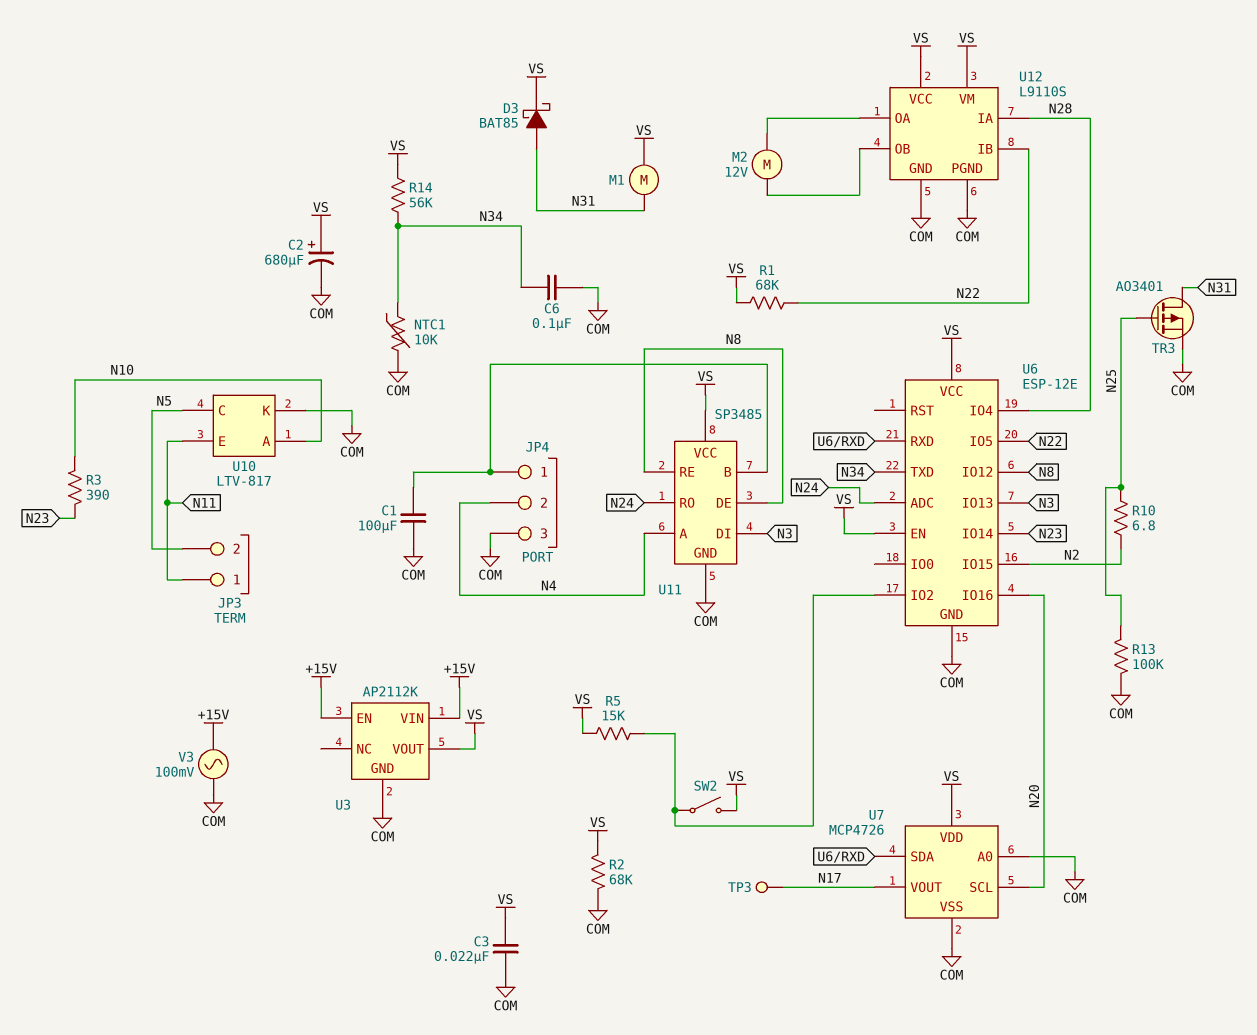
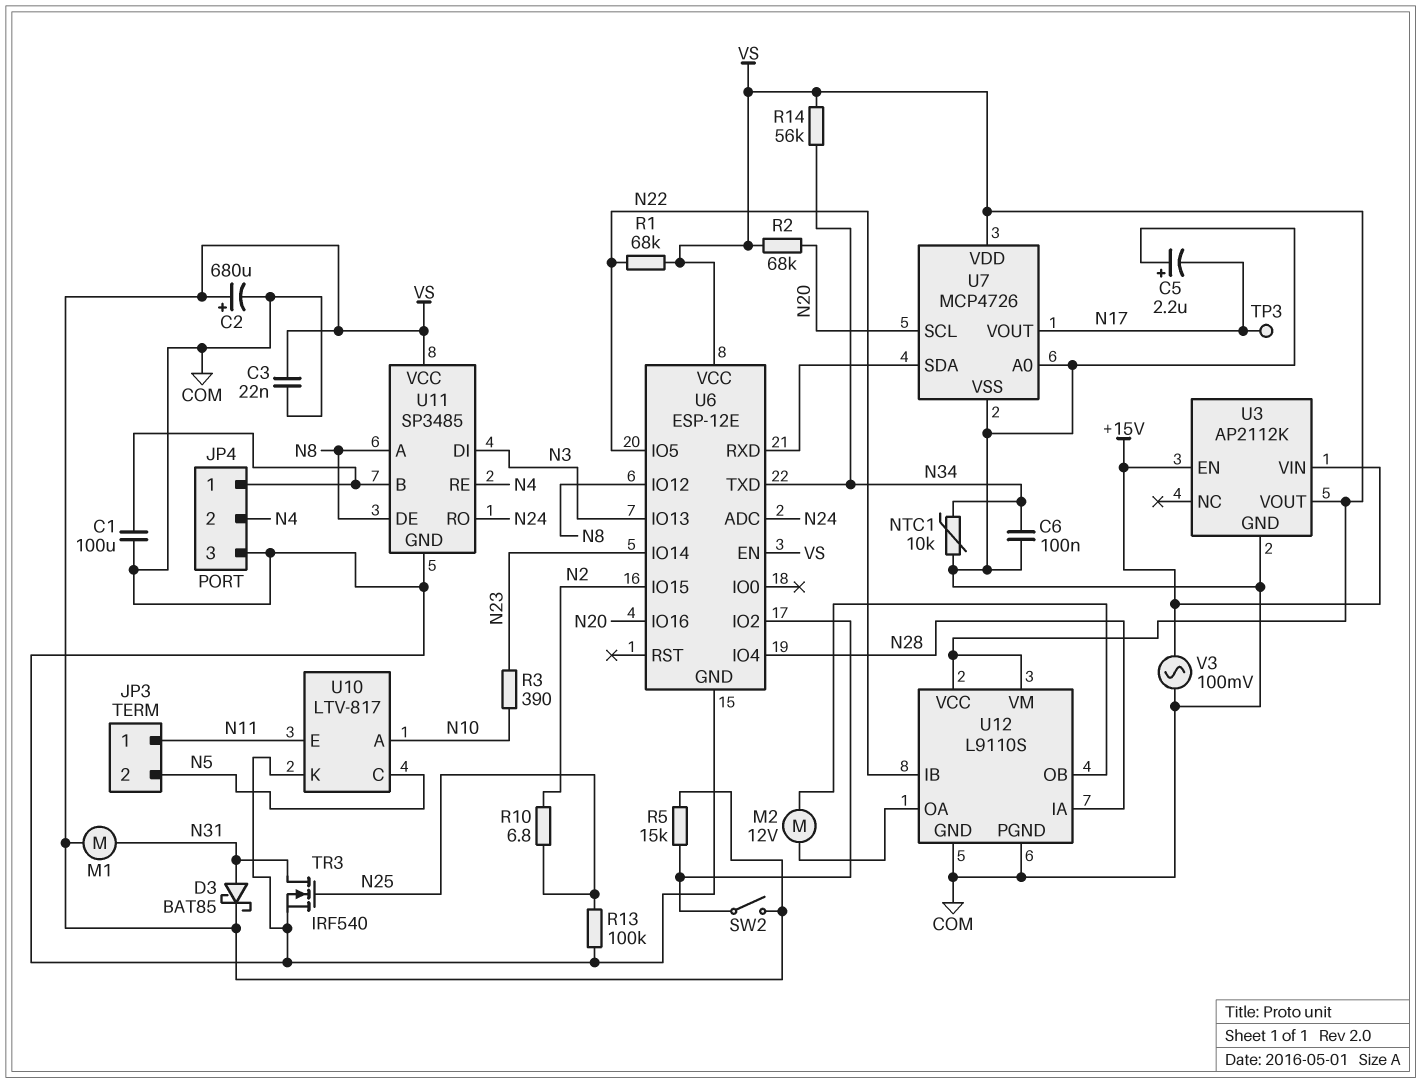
C5: none -> 2.2uF (plus COM, minus N17)
R2: 68k (COM, VS) -> 68k (N20, VS)
TR3: PMOS AO3401 (G N25, D N31, S COM) -> NMOS IRF540 (G N25, D N31, S COM)
U11 pin A: N4 -> N8
U11 pin RE: N8 -> N4

